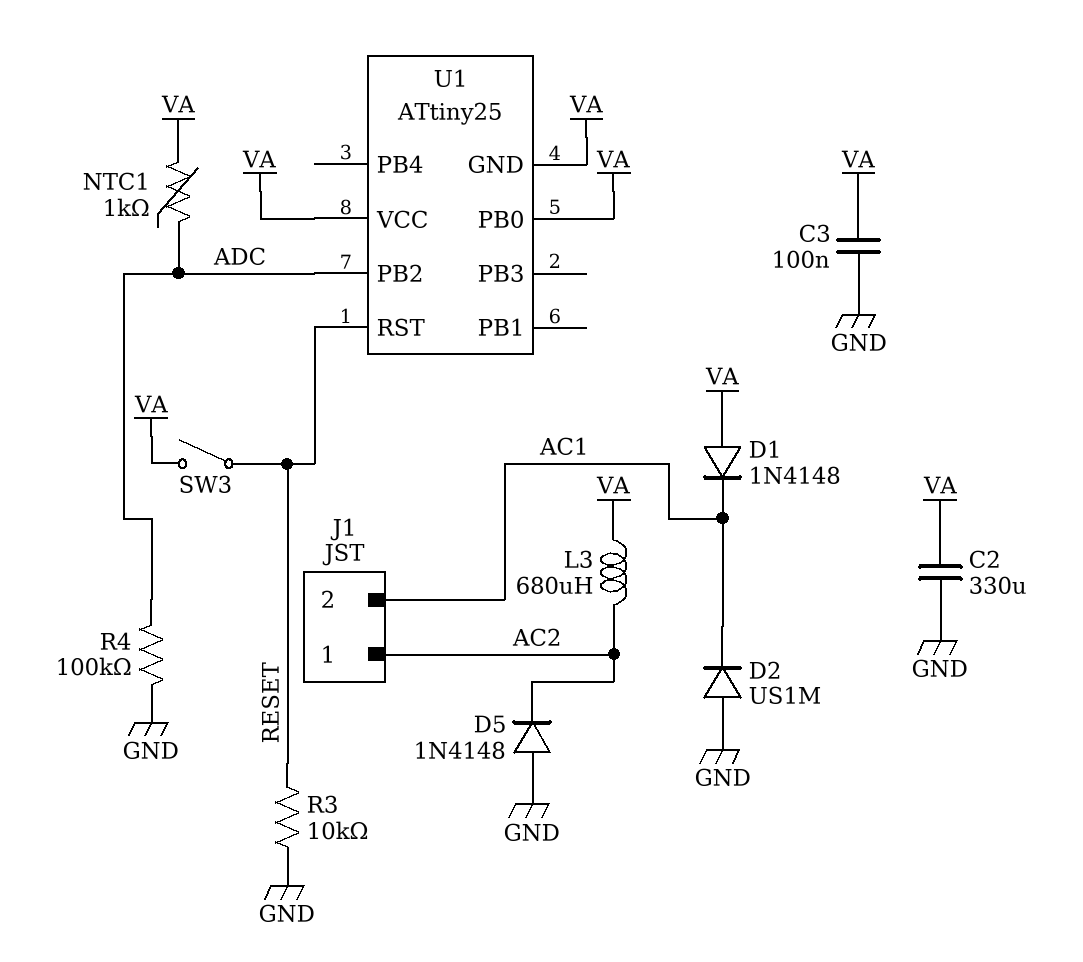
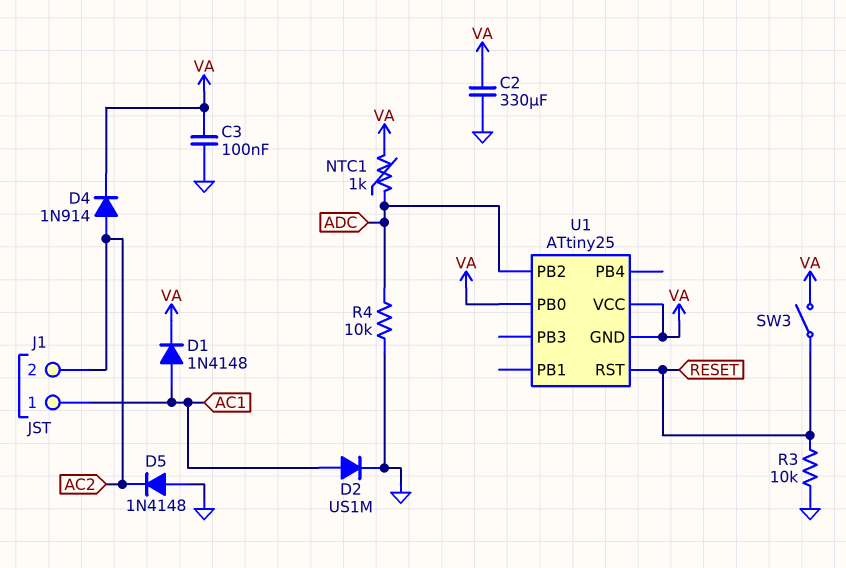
D1: diode 1N4148 (A VA, K AC1) -> diode 1N4148 (A AC1, K VA)
D2: diode US1M (A GND, K AC1) -> diode US1M (A AC1, K GND)
D4: none -> diode 1N914 (A AC2, K VA)
J1 pin 1: AC2 -> AC1
J1 pin 2: AC1 -> AC2
L3: 680uH (AC2, VA) -> none
R4: 100k (ADC, GND) -> 10k (ADC, GND)

